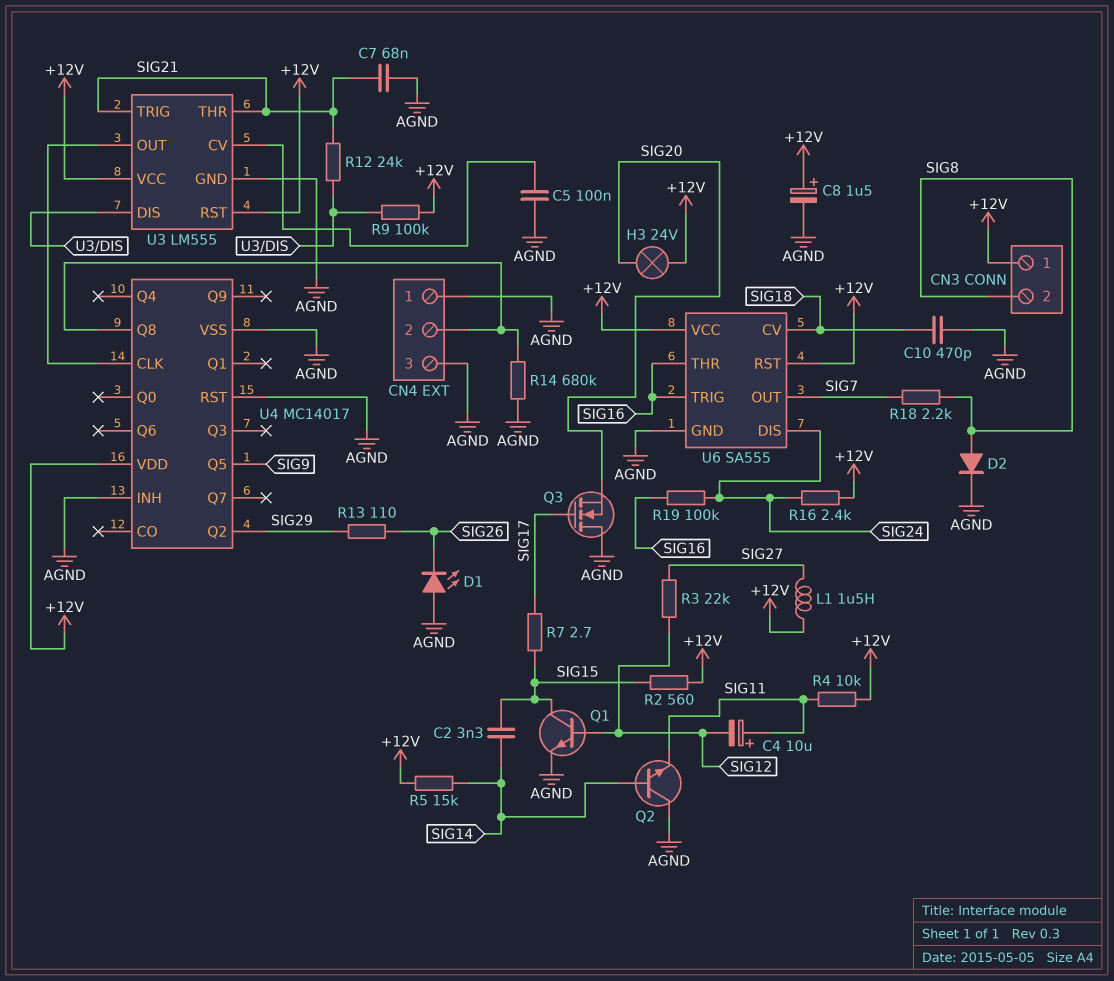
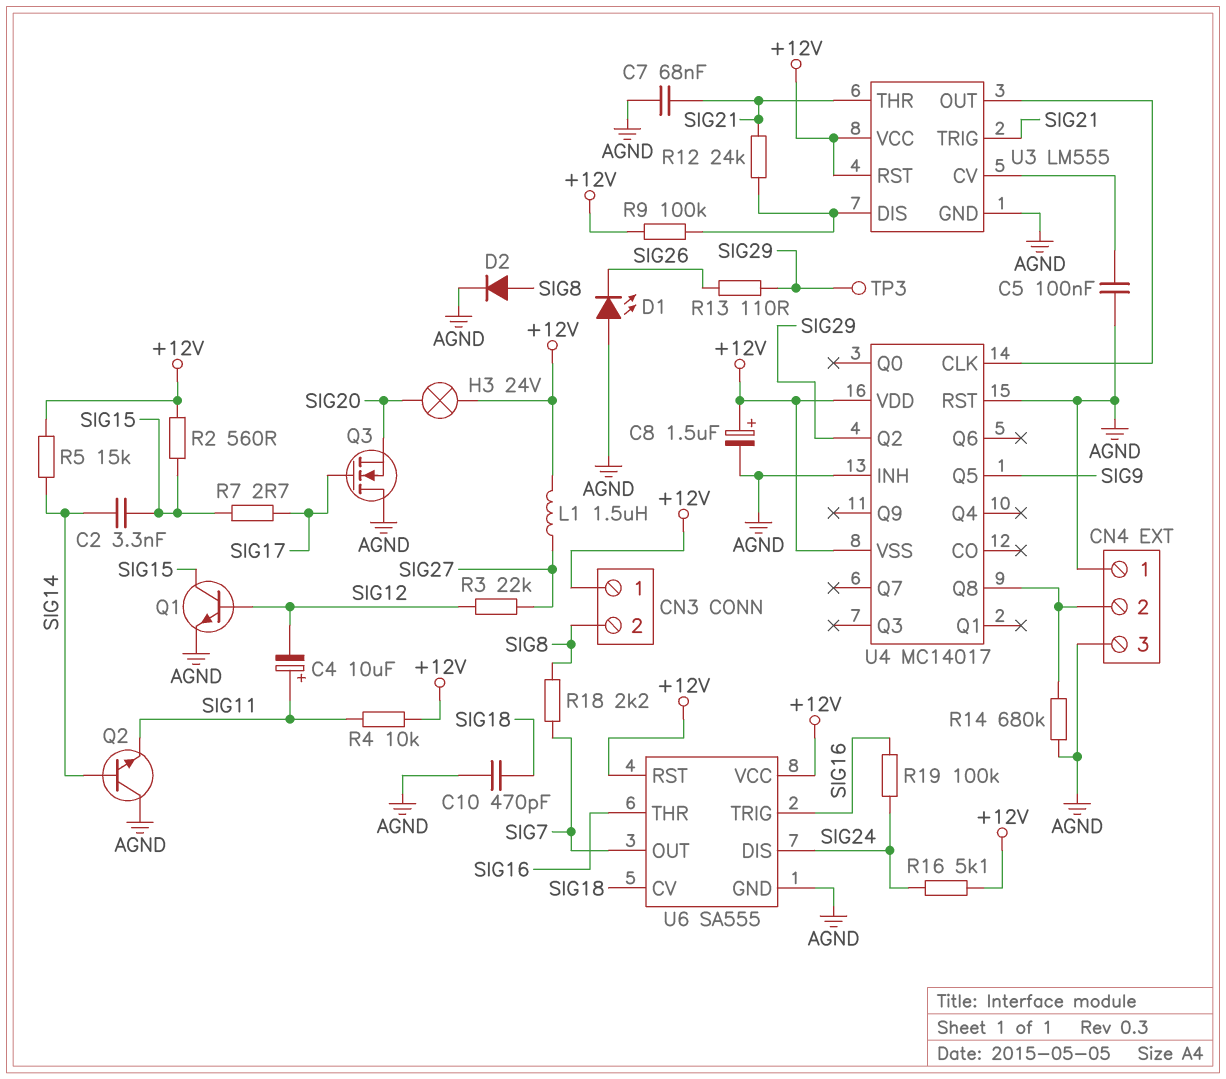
R16: 2.4k (+12V, SIG24) -> 5.1k (+12V, SIG24)
TP3: none -> test point (SIG29)
U4 pin VSS: AGND -> +12V

